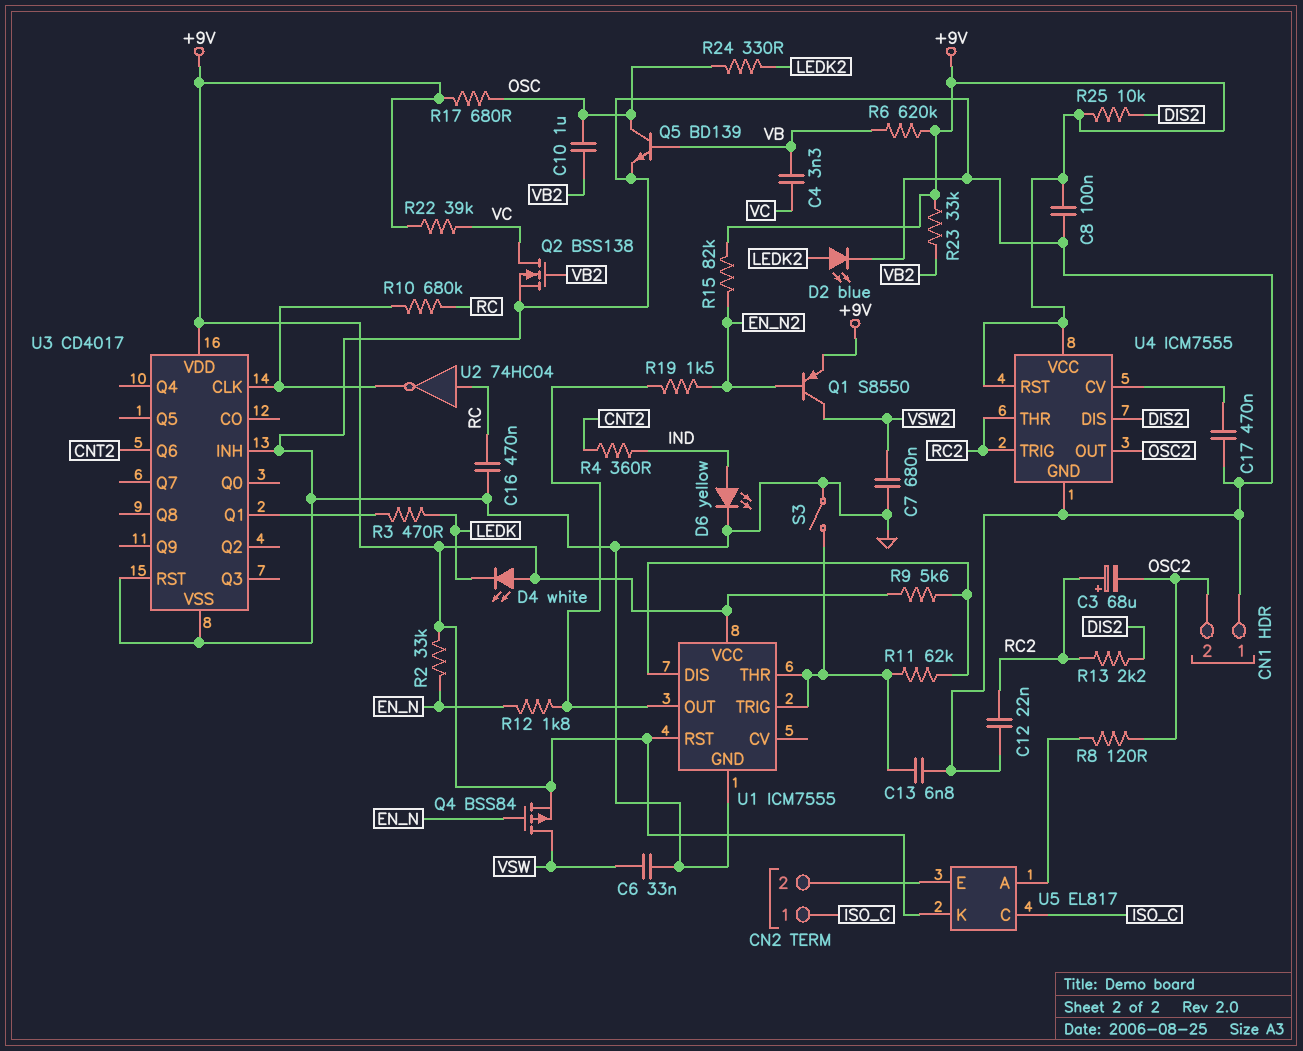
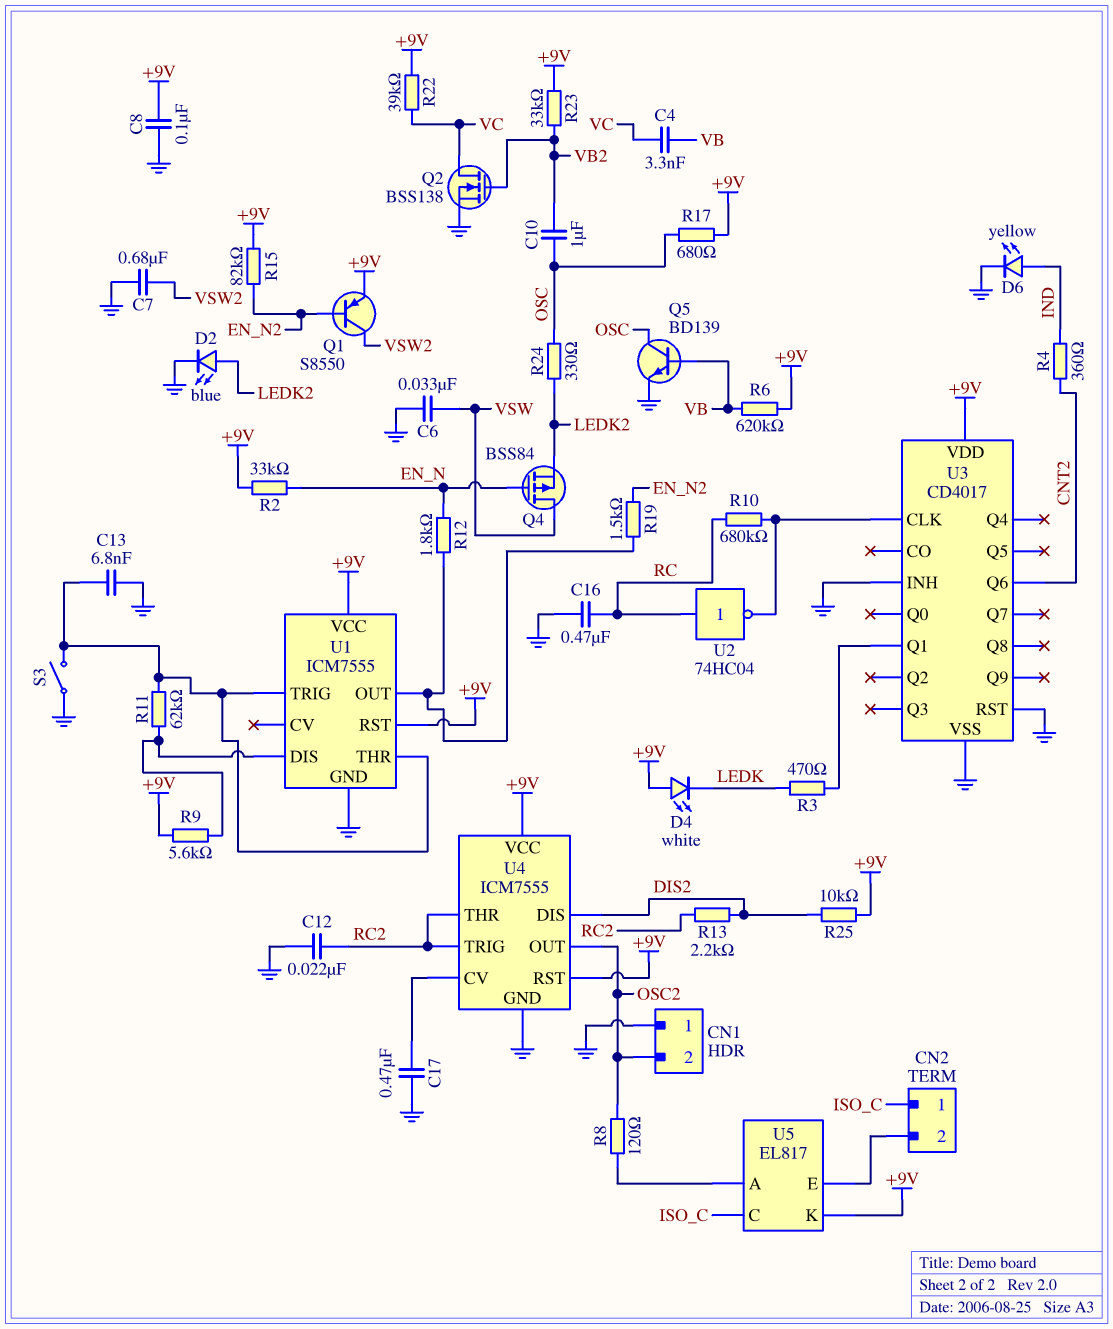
C3: 68uF (plus RC2, minus OSC2) -> none
Q4: PMOS BSS84 (G EN_N, D VSW, S +9V) -> PMOS BSS84 (G EN_N, D VSW, S LEDK2)

